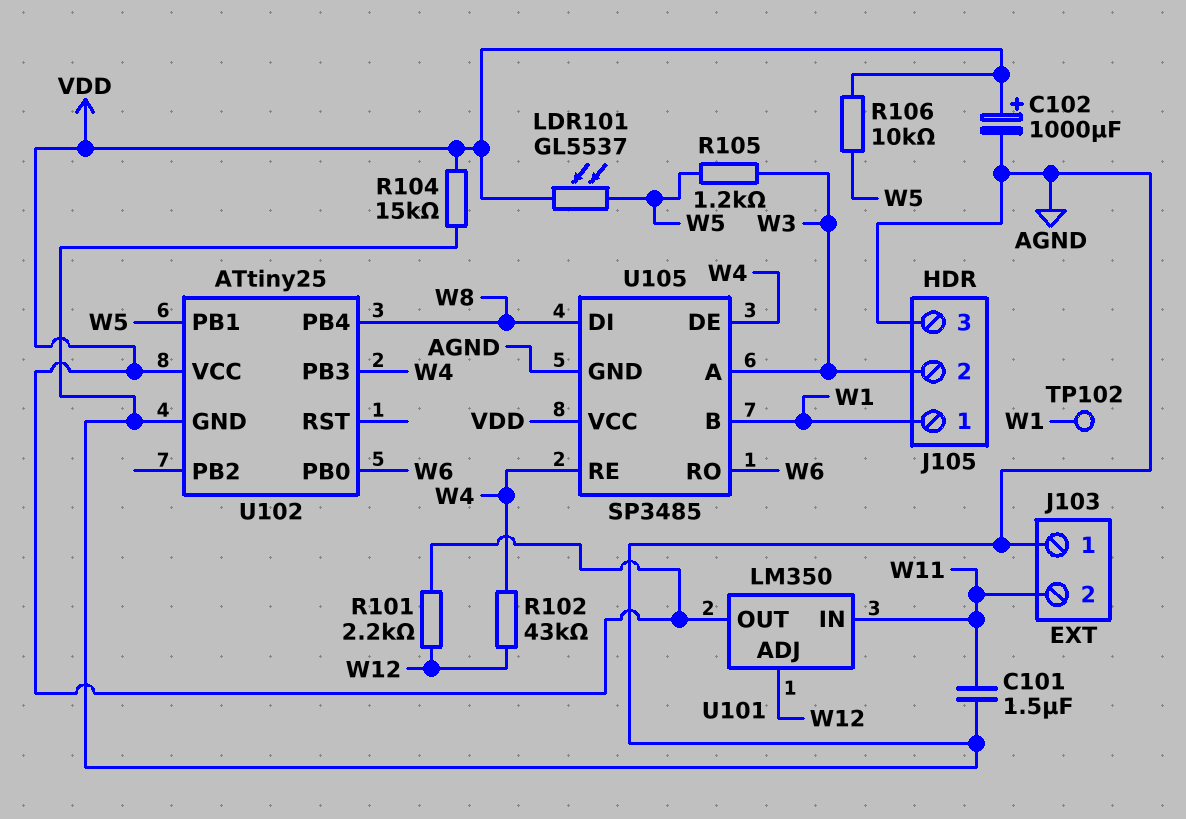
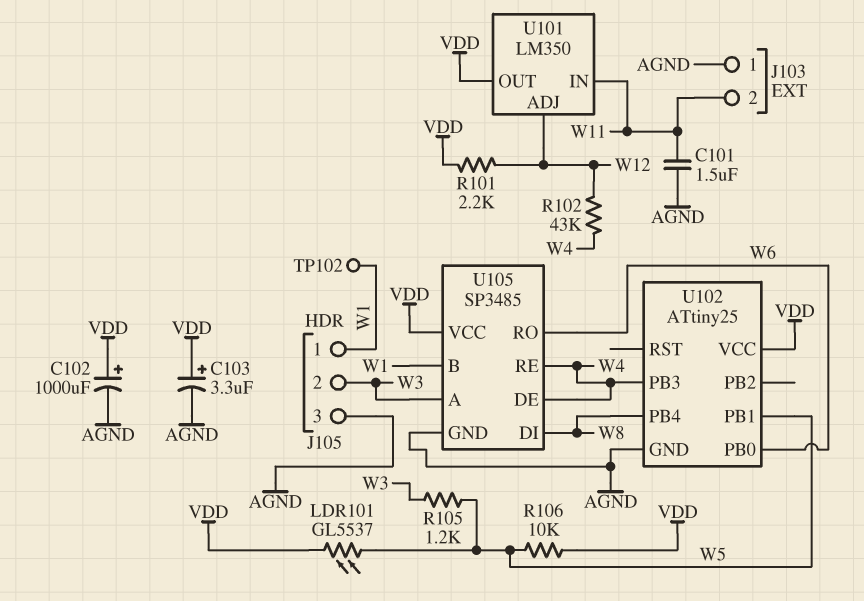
C103: none -> 3.3uF (plus VDD, minus AGND)
R104: 15k (AGND, VDD) -> none

